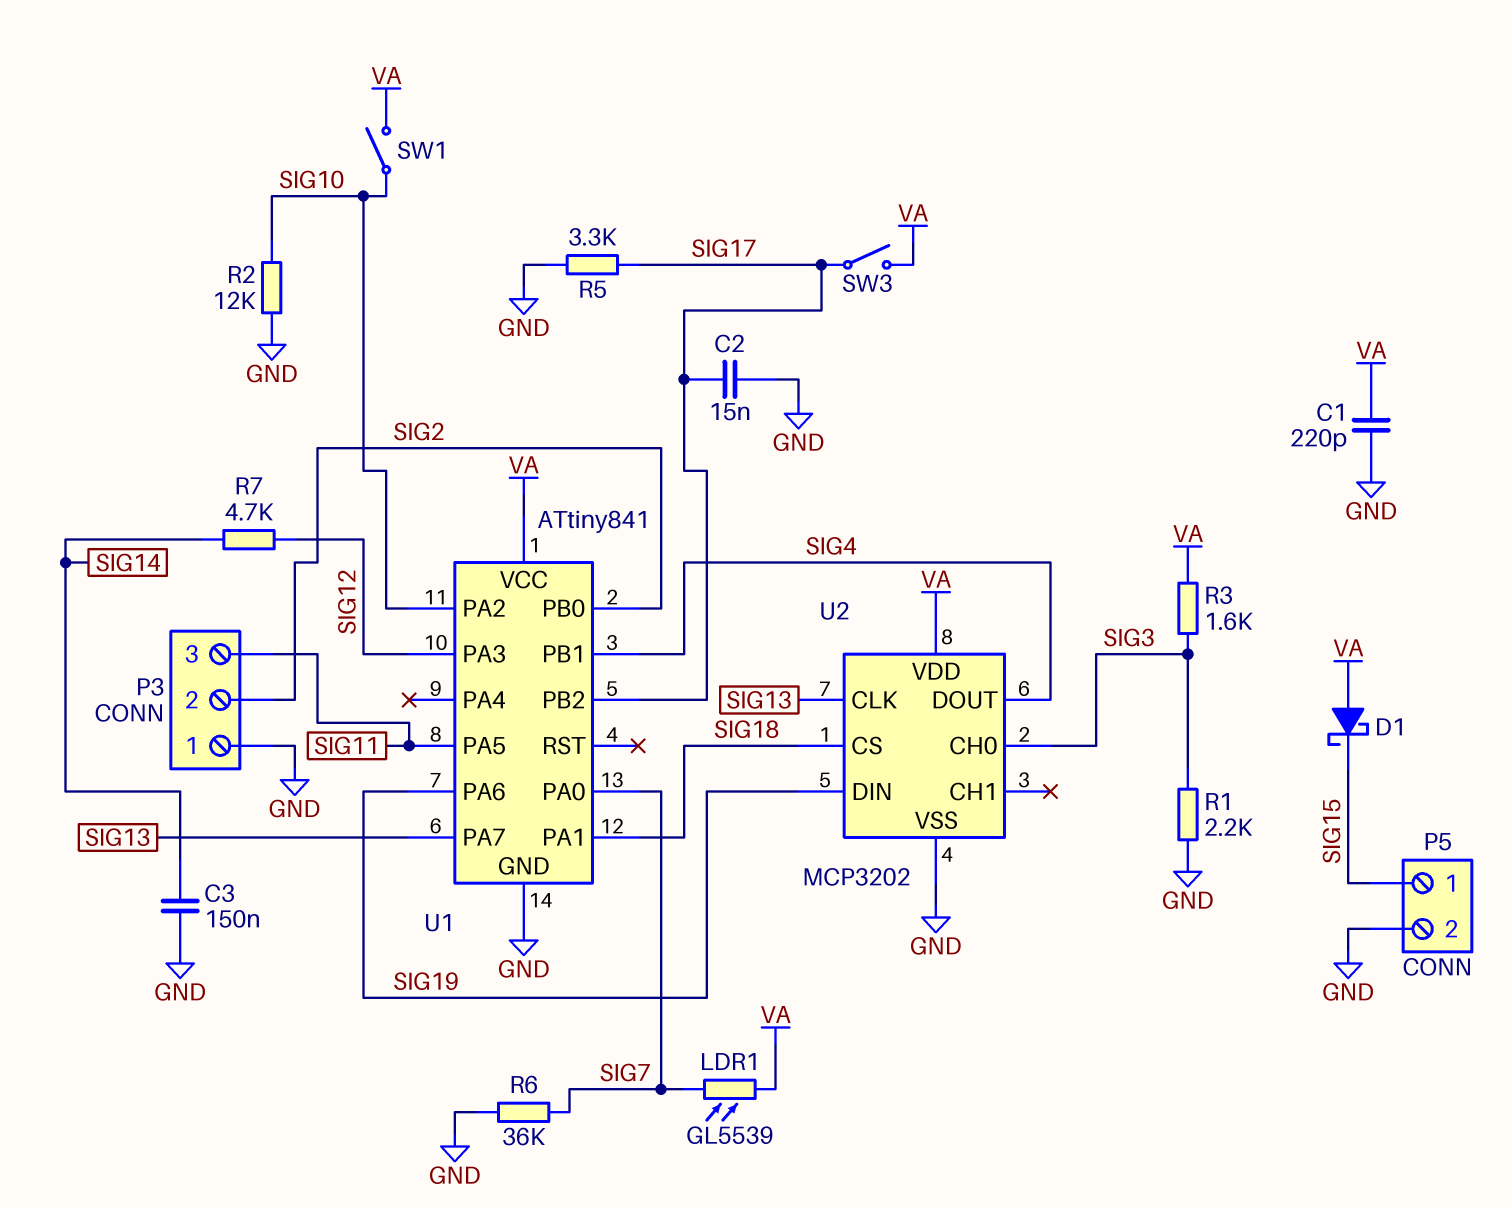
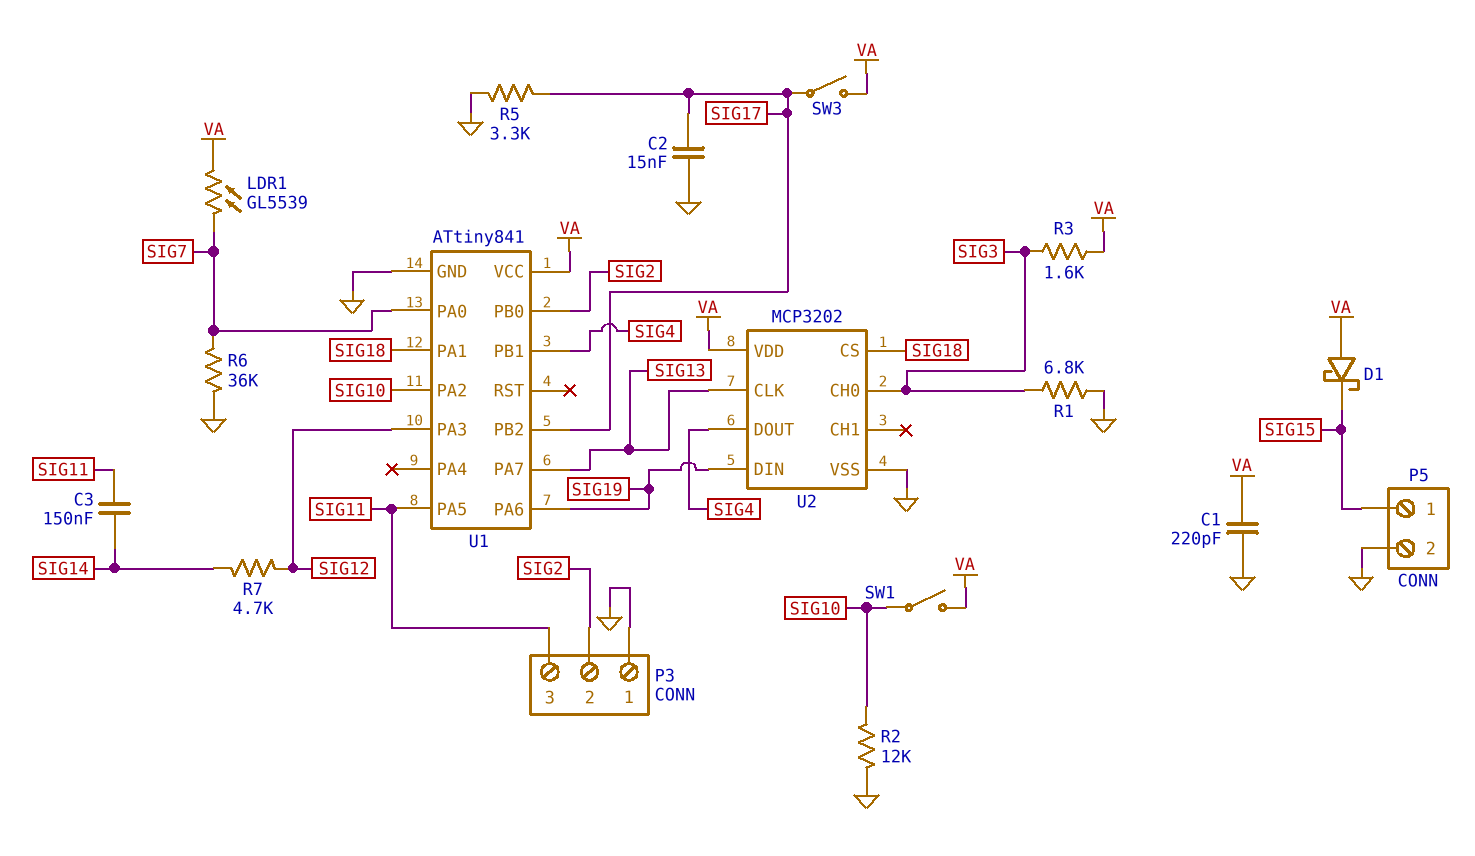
C3: 150nF (GND, SIG14) -> 150nF (SIG11, SIG14)
R1: 2.2k (GND, SIG3) -> 6.8k (GND, SIG3)

